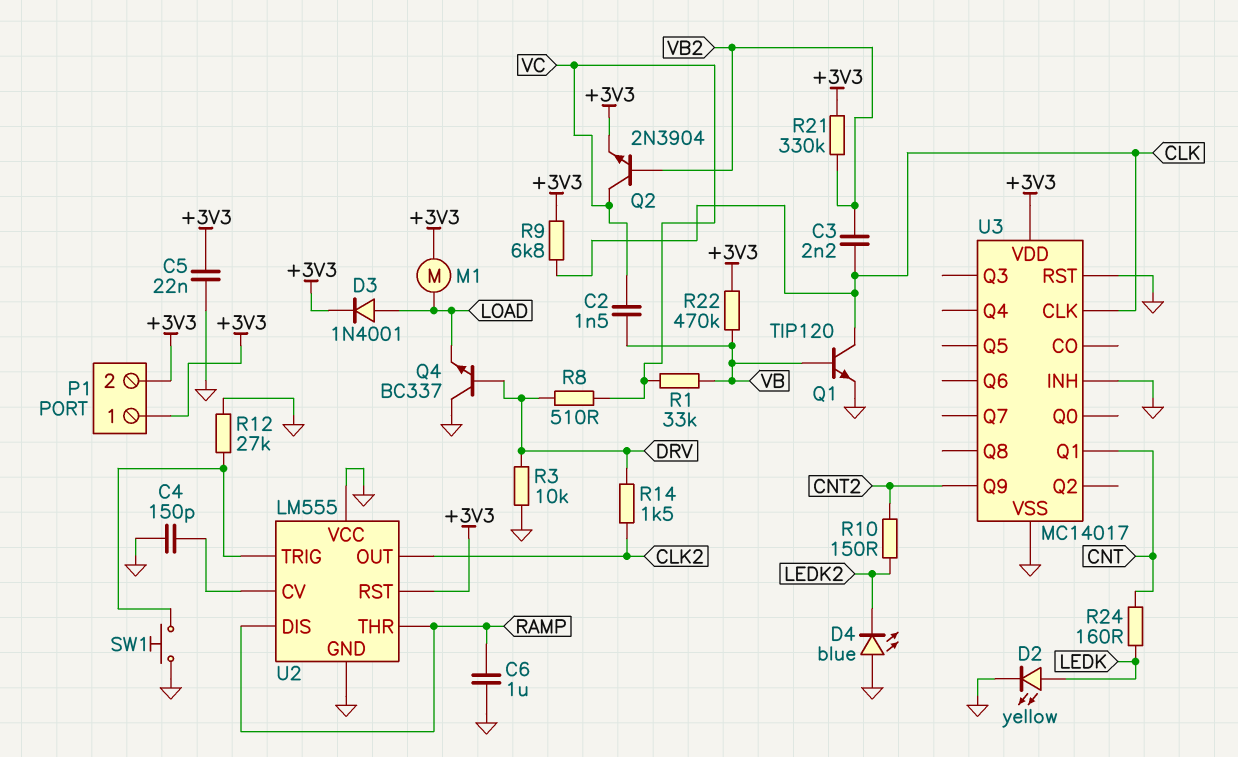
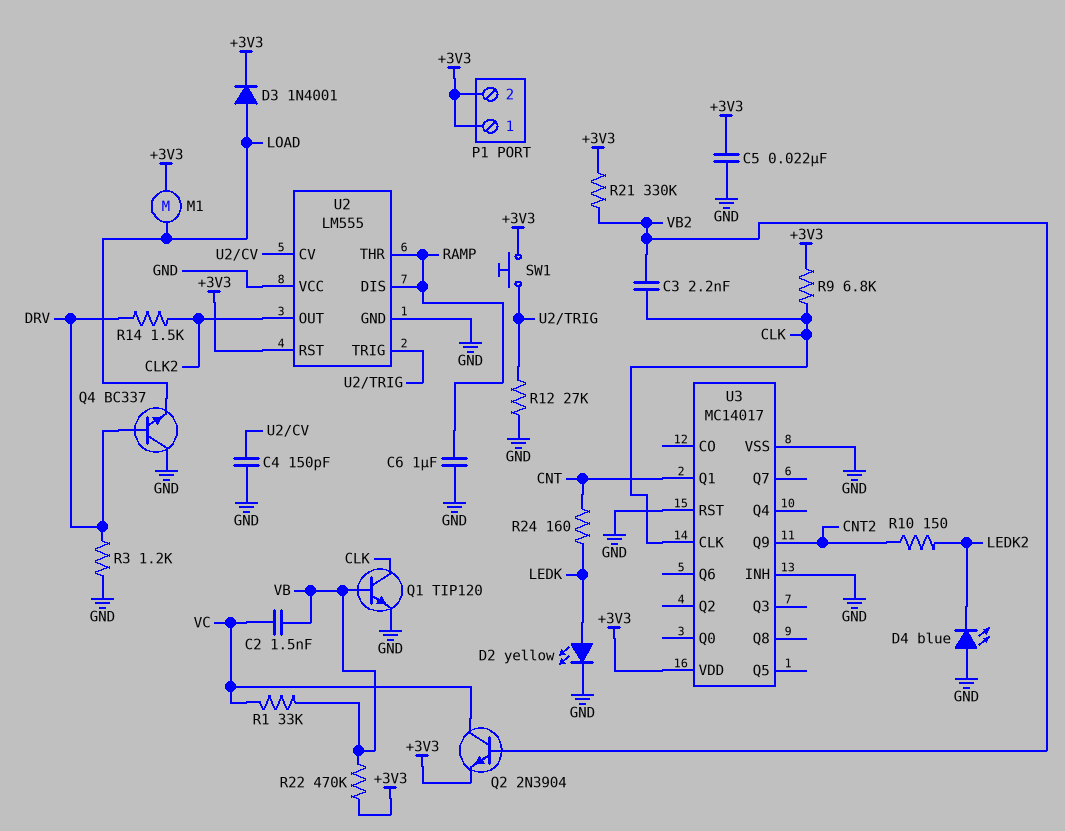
R3: 10k (DRV, GND) -> 1.2k (DRV, GND)
R8: 510 (DRV, VC) -> none
SW1: button (GND, U2/TRIG) -> button (+3V3, U2/TRIG)

